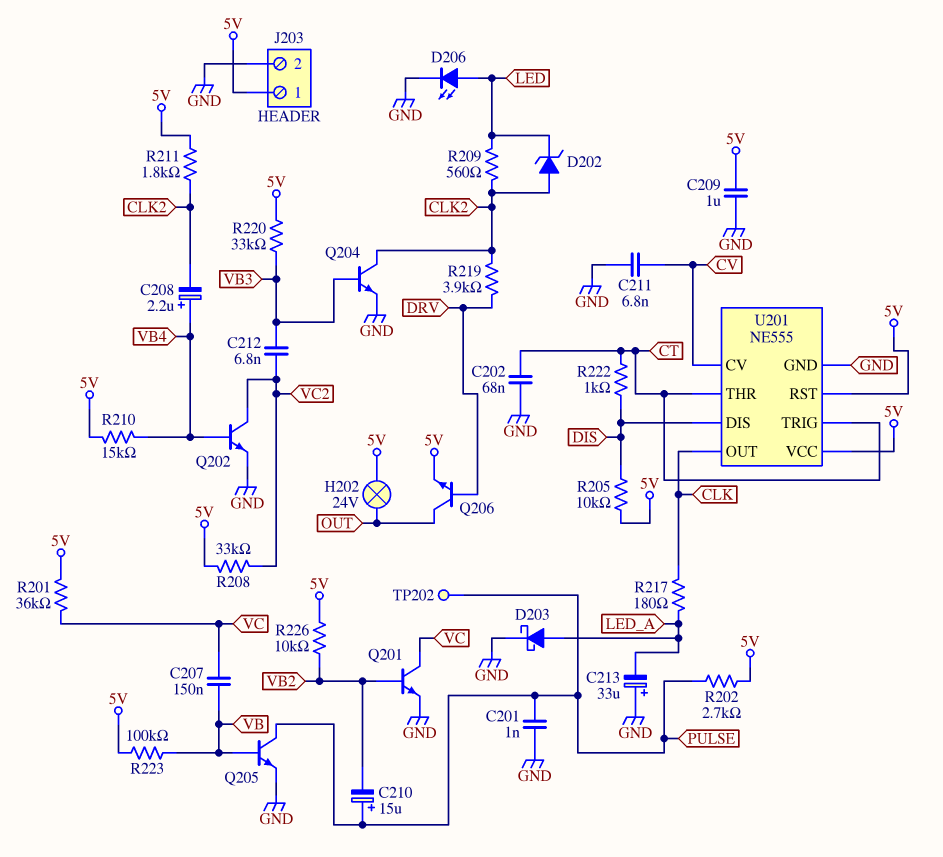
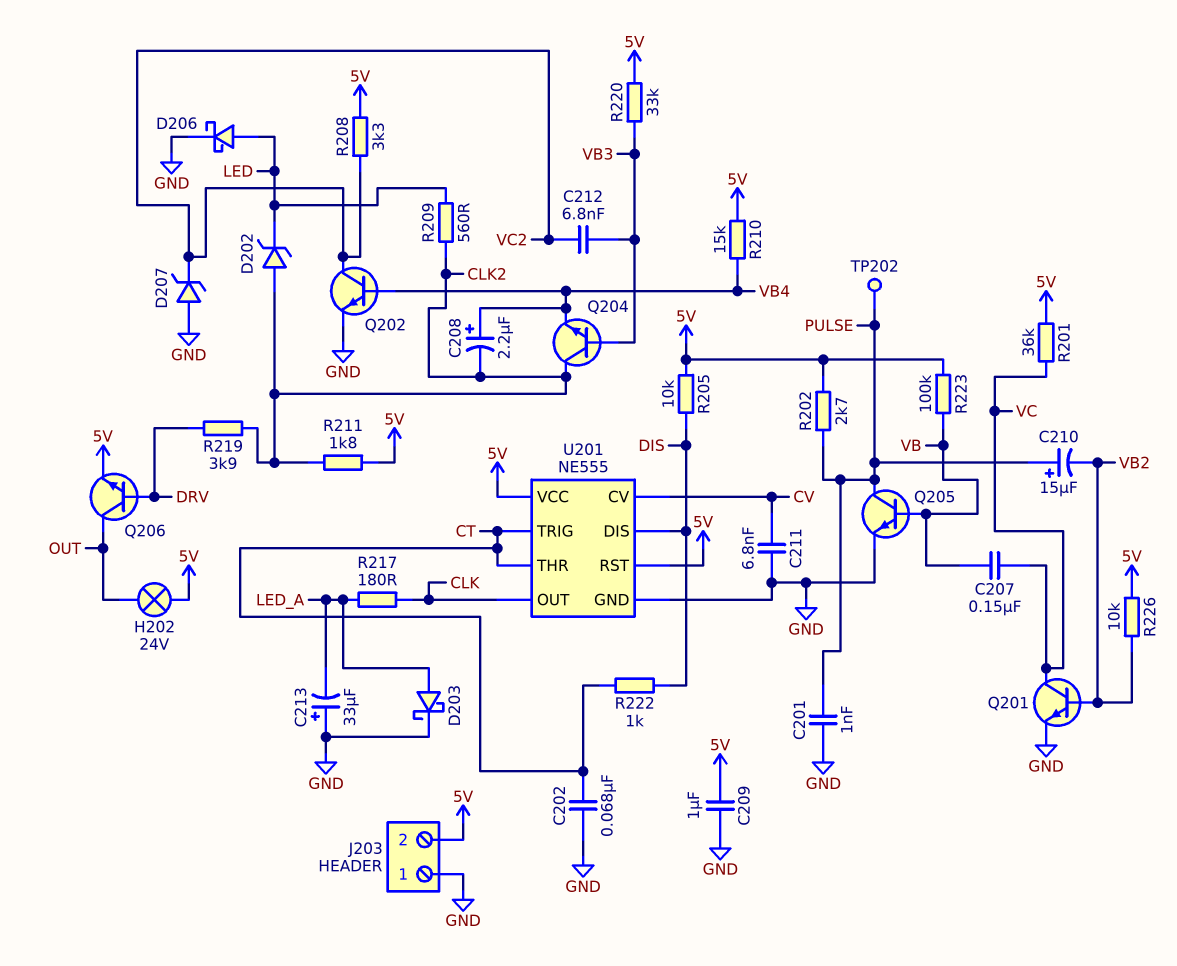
D206: LED (A LED, K GND) -> schottky (A LED, K GND)
D207: none -> zener (A GND, K VC2)
J203 pin 1: 5V -> GND
J203 pin 2: GND -> 5V
Q204: NPN (B VB3, C CLK2, E GND) -> NPN (B VB3, C CLK2, E VB4)
R208: 33k (5V, VC2) -> 3.3k (5V, VC2)

